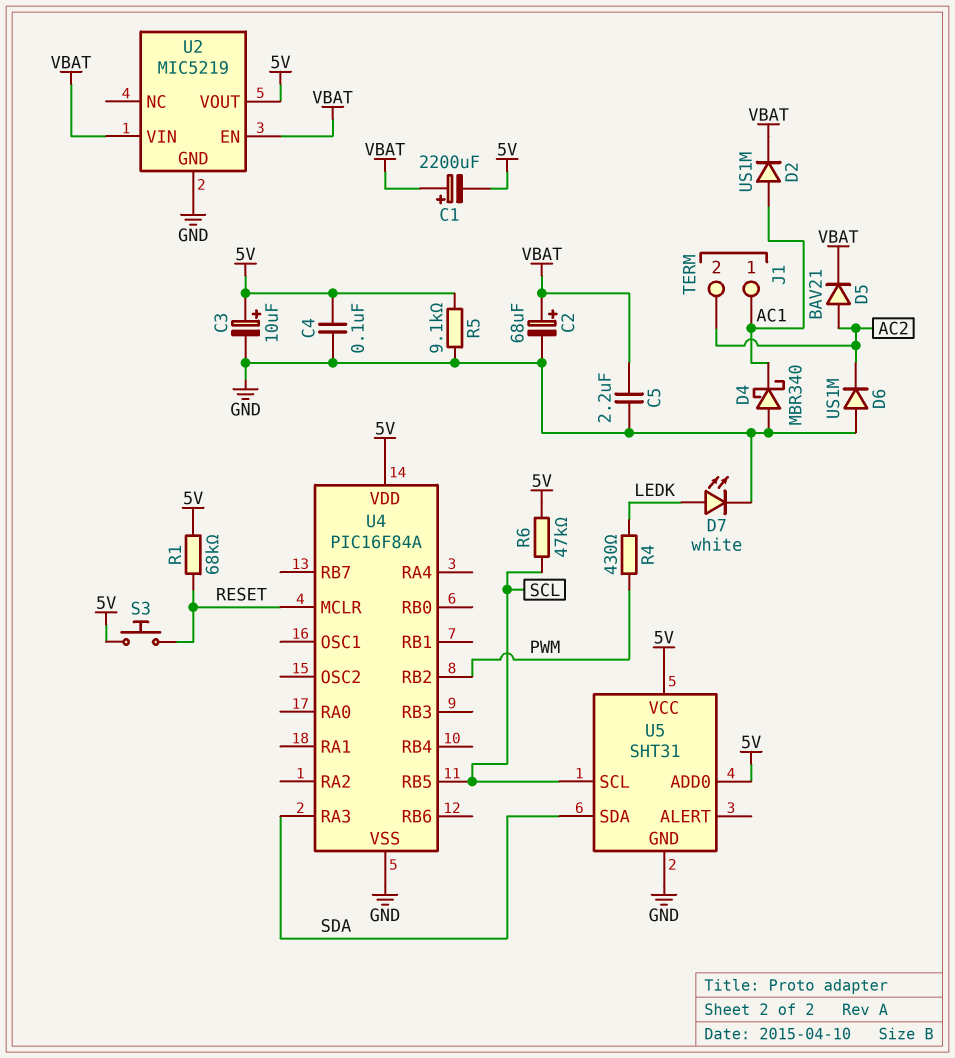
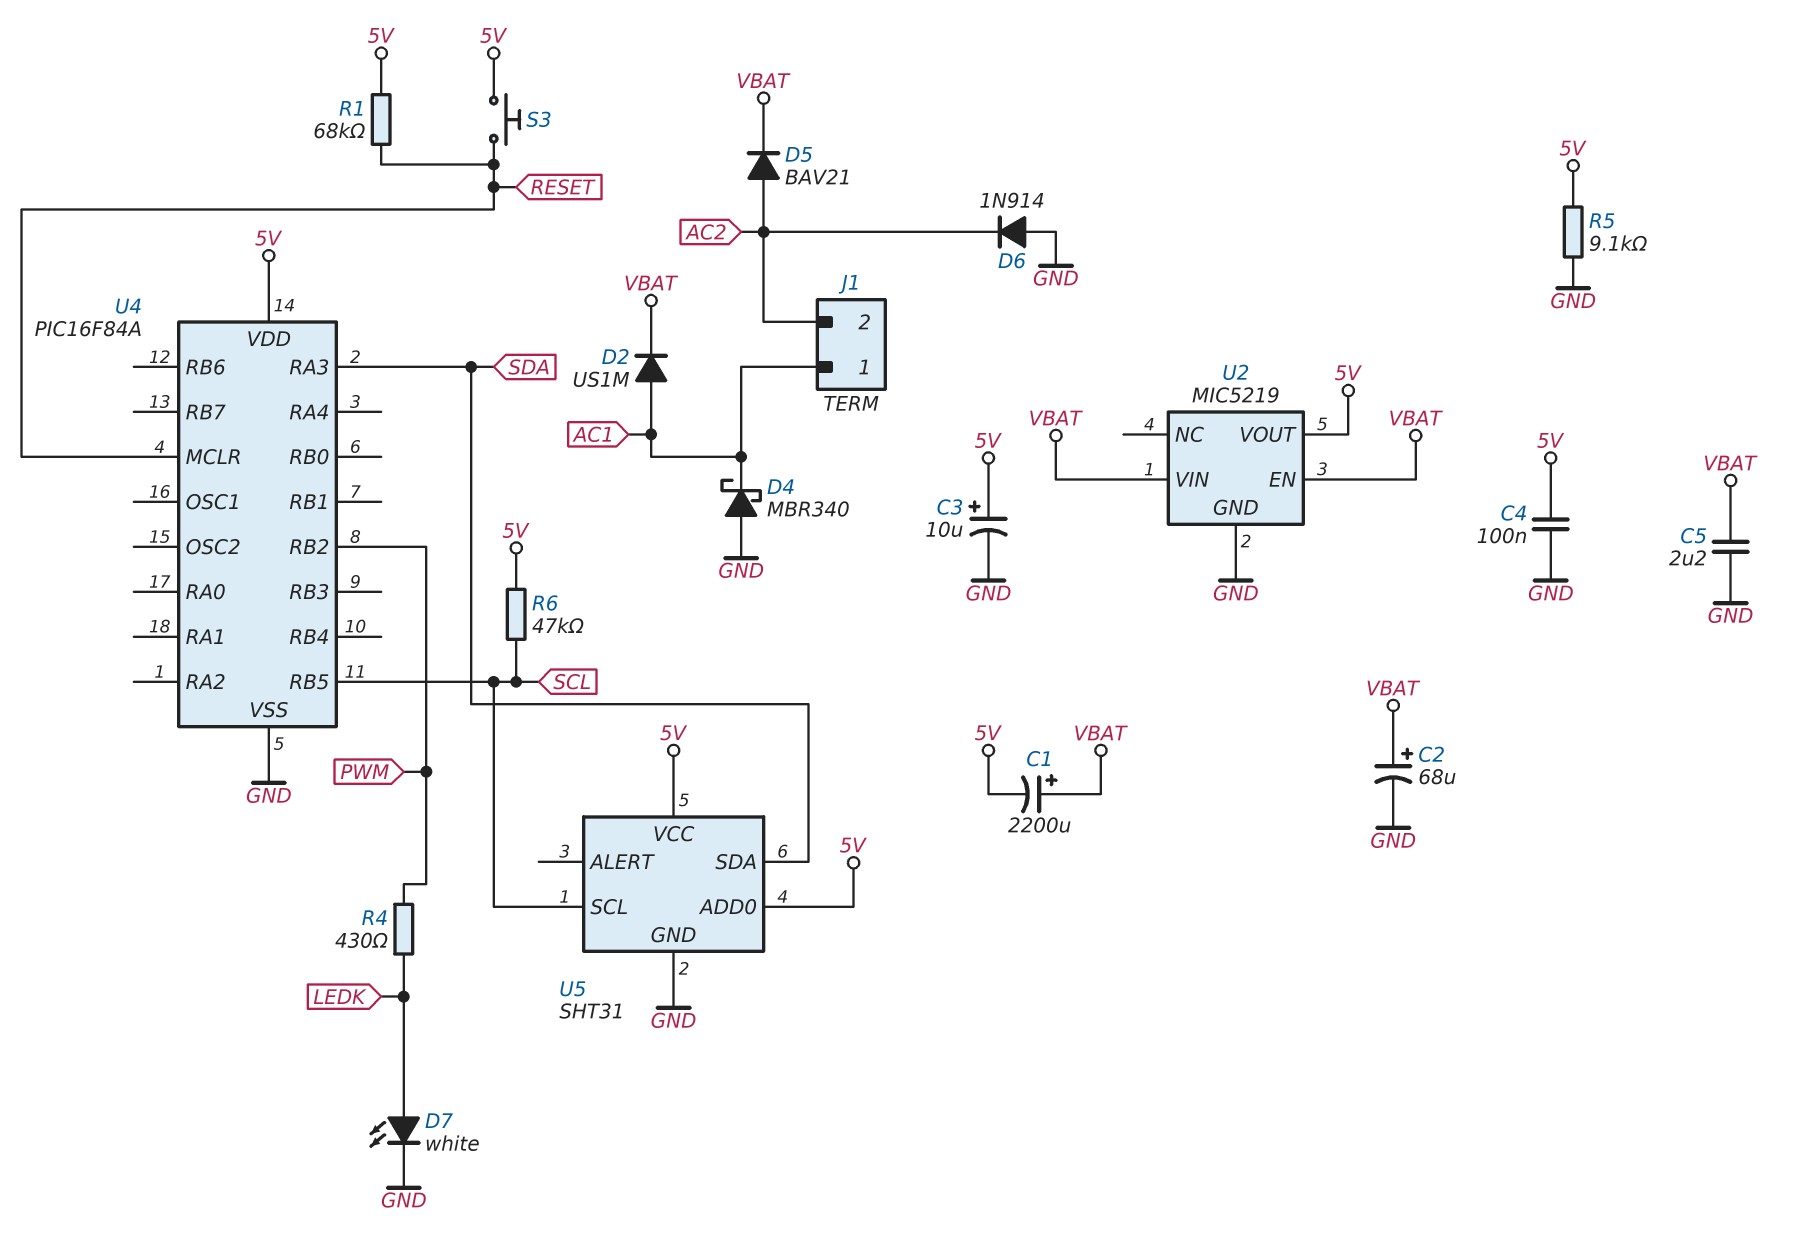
D6: diode US1M (A GND, K AC2) -> diode 1N914 (A GND, K AC2)

